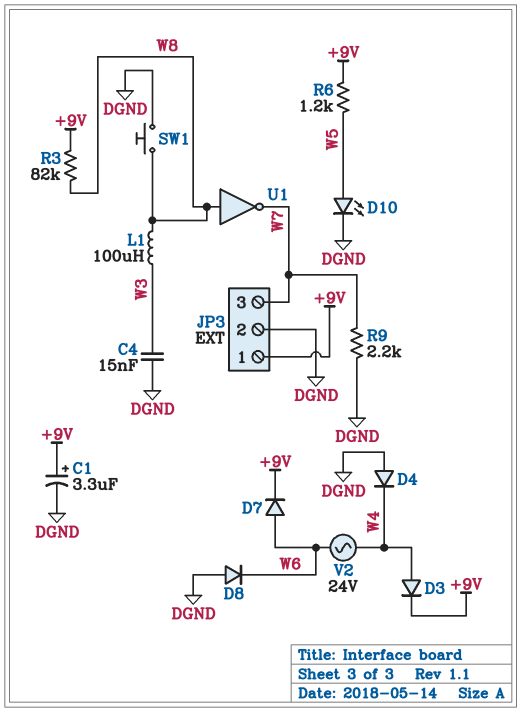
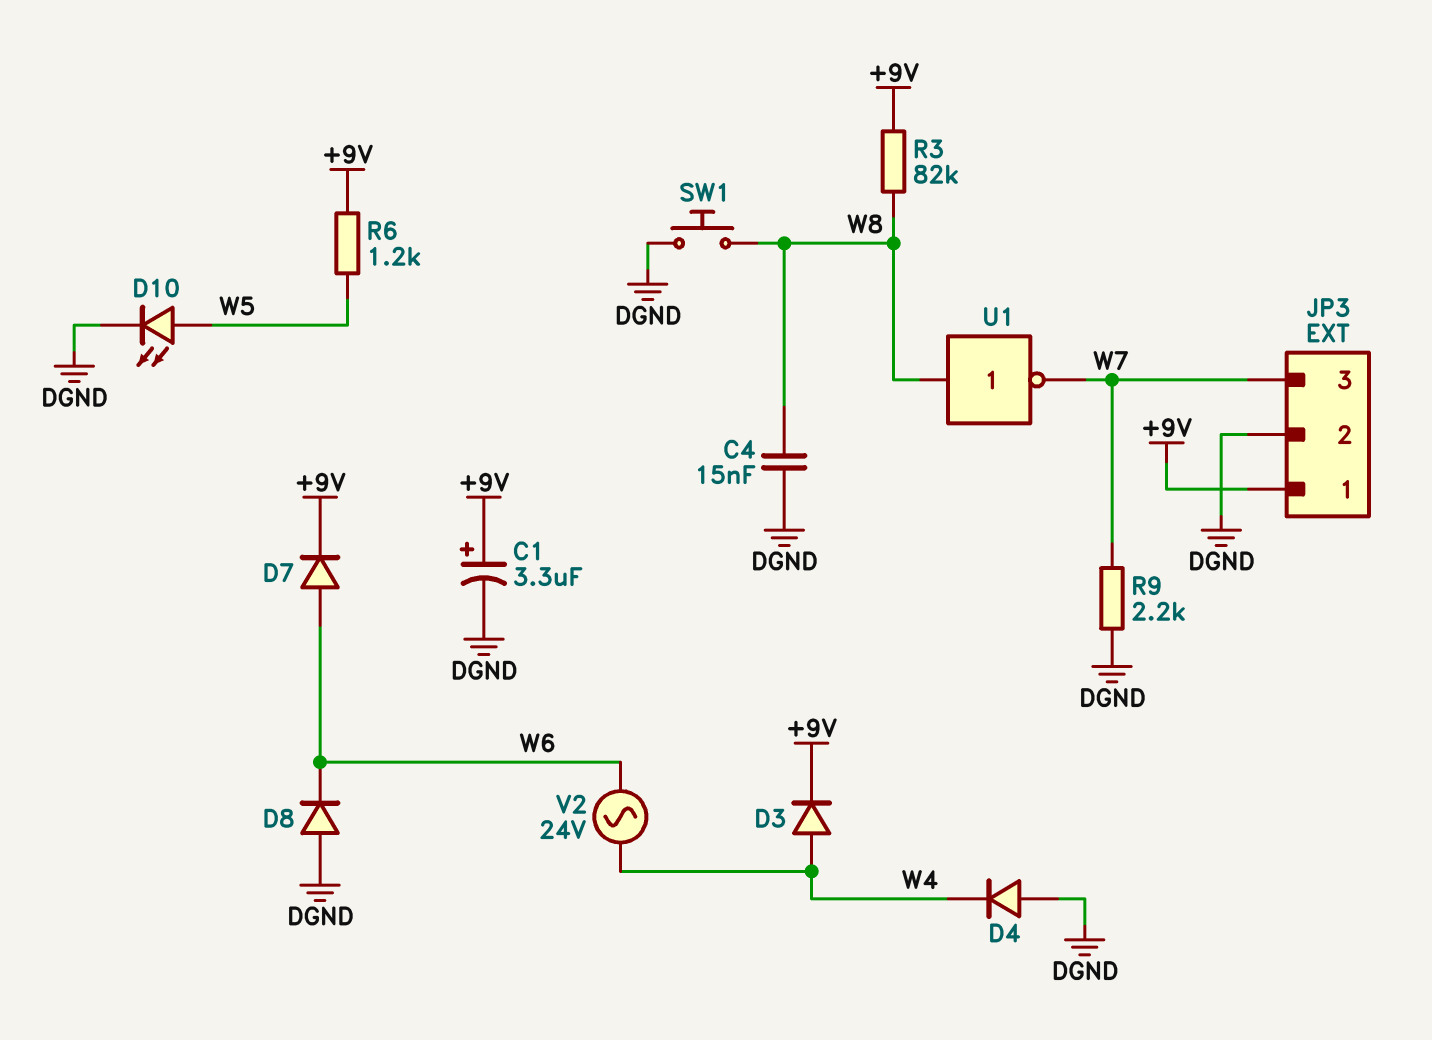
C4: 15nF (DGND, W3) -> 15nF (DGND, W8)
L1: 100uH (W3, W8) -> none

